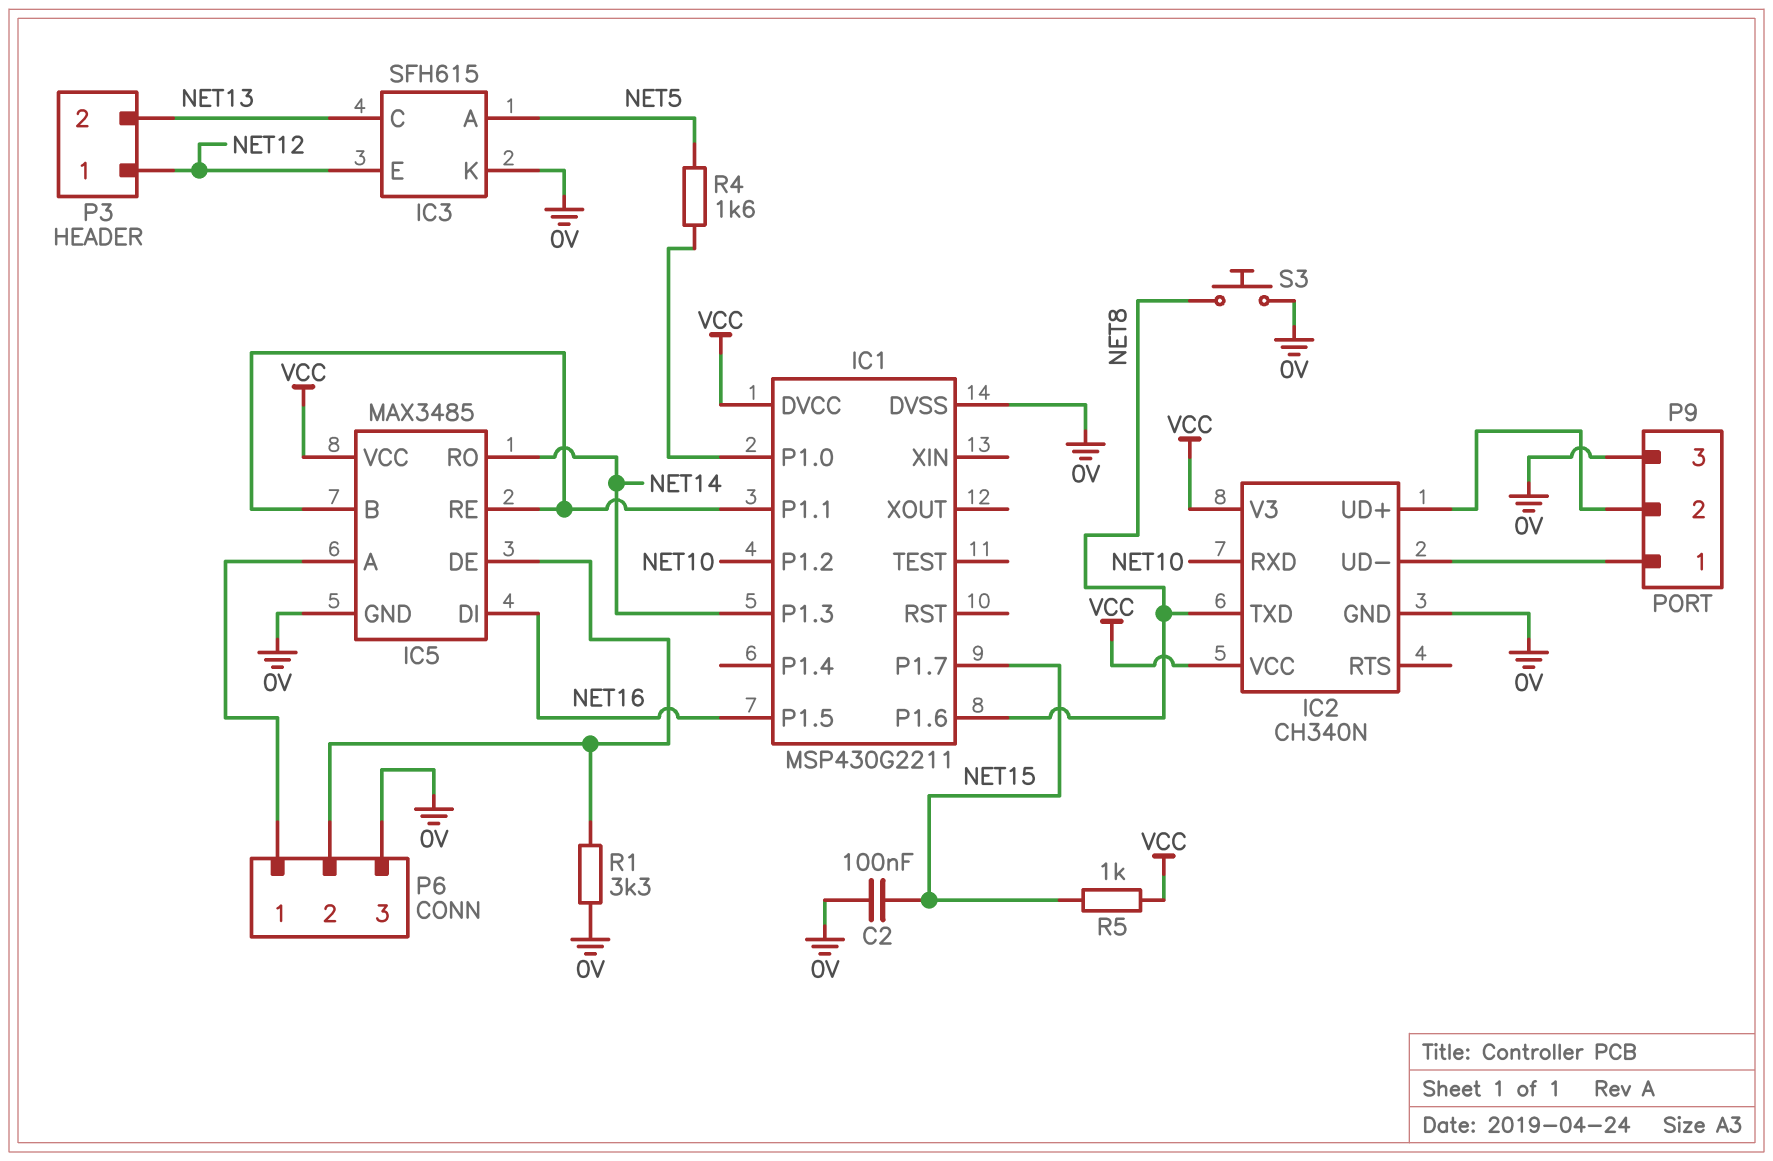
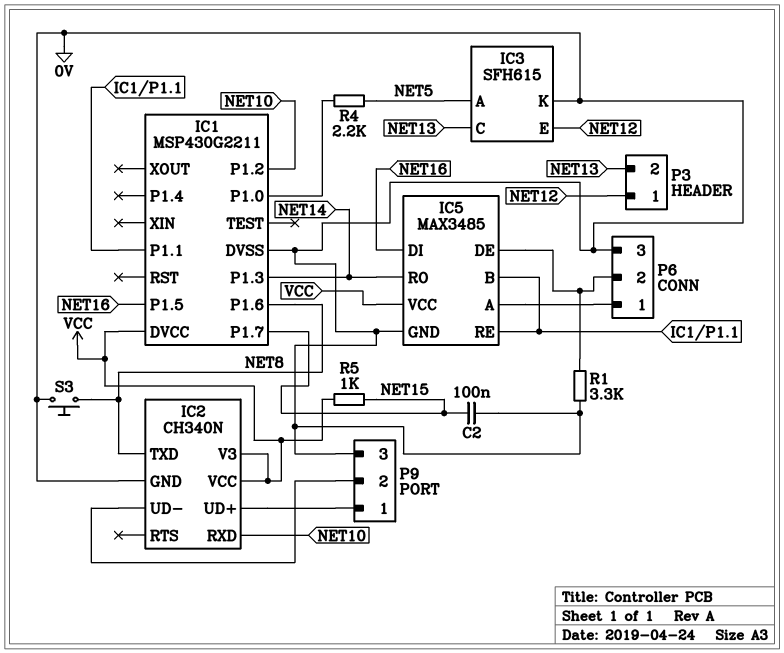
P9 pin 1: IC2/UD- -> IC2/UD+
P9 pin 2: IC2/UD+ -> IC2/UD-
R4: 1.6k (IC1/P1.0, NET5) -> 2.2k (IC1/P1.0, NET5)

